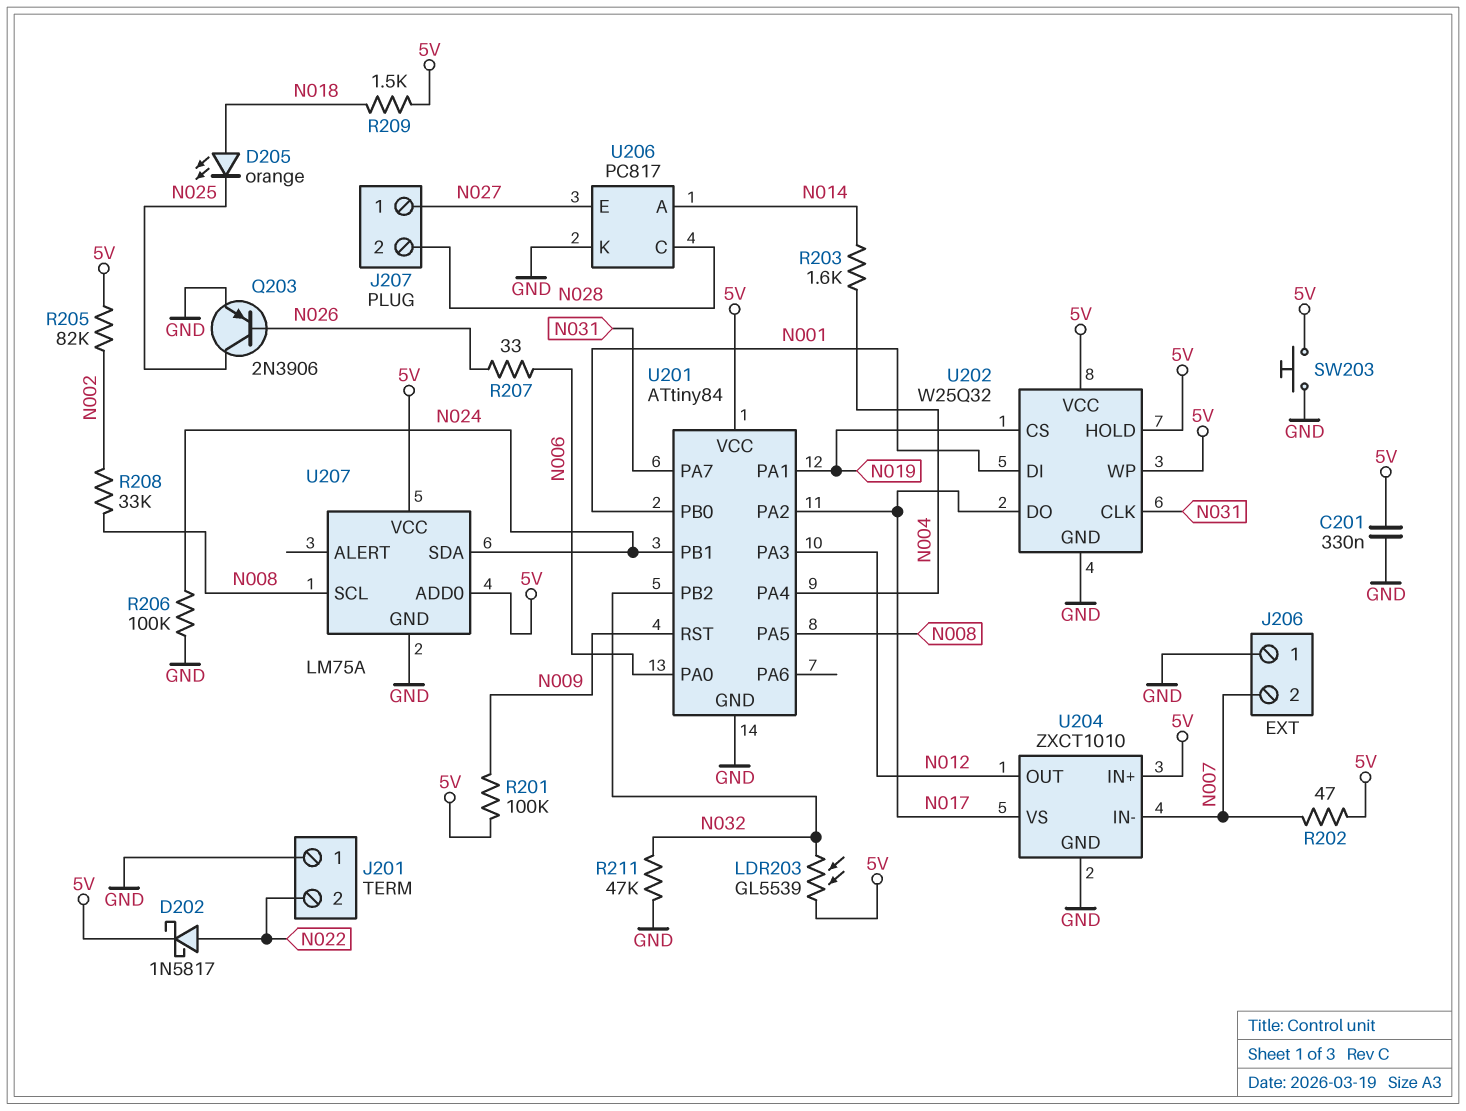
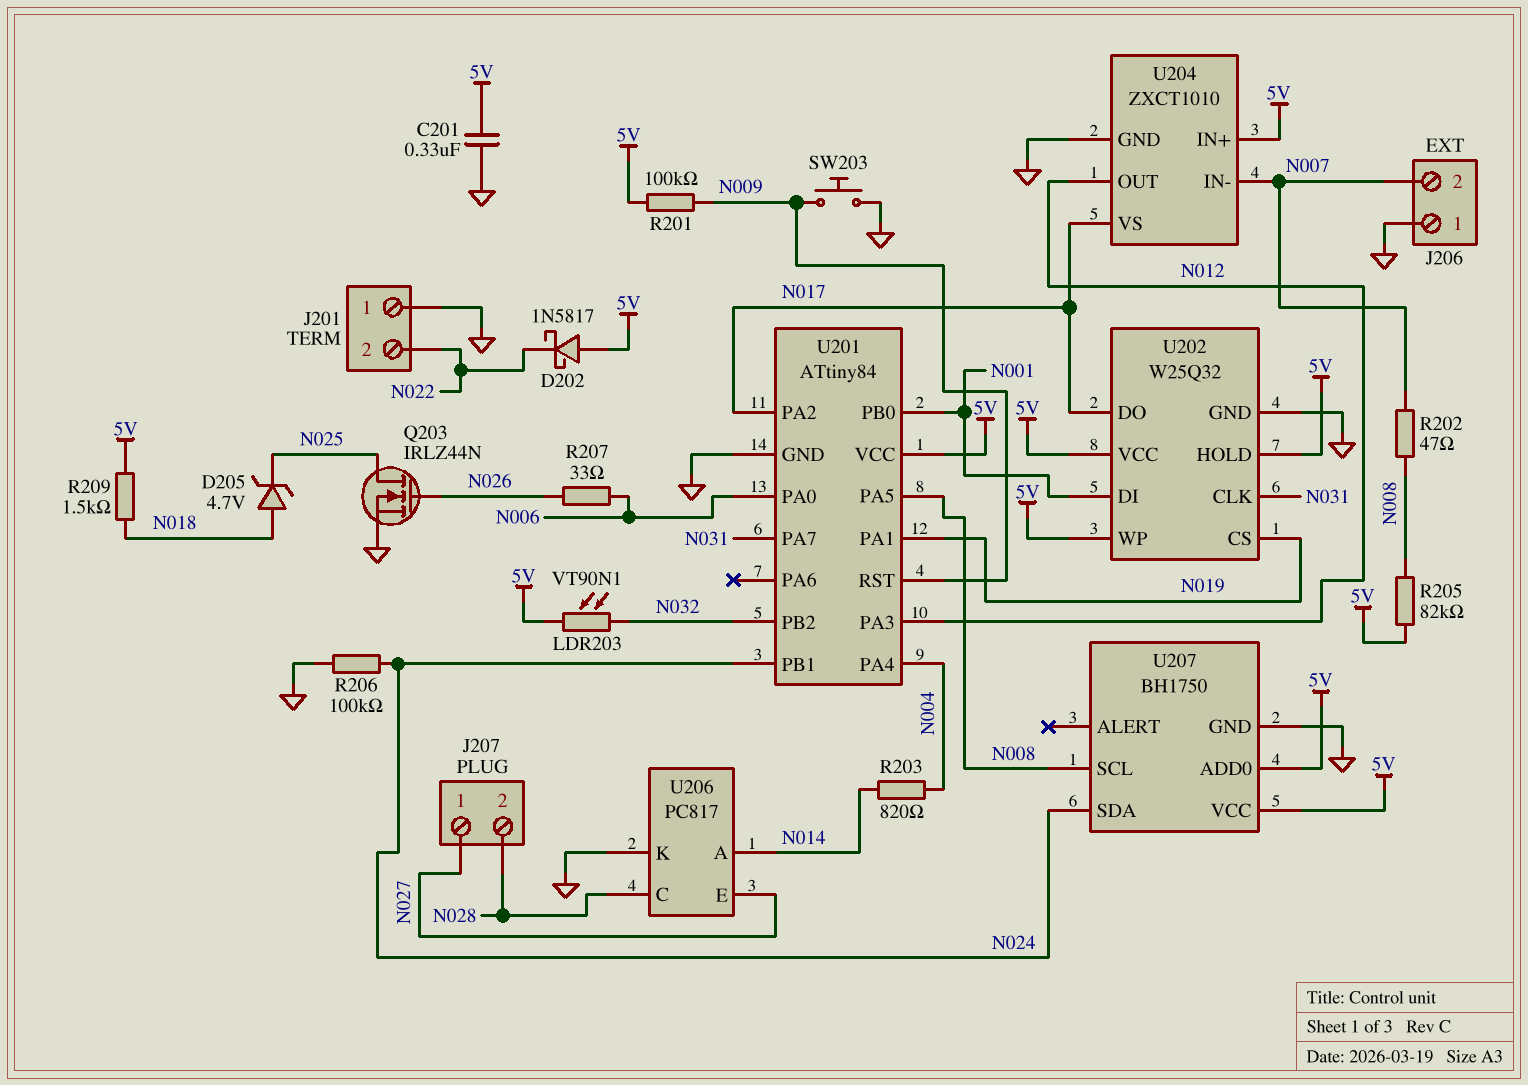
D202: schottky 1N5817 (A N022, K 5V) -> schottky 1N5817 (A 5V, K N022)
D205: LED orange (A N018, K N025) -> zener 4.7V (A N018, K N025)
LDR203: GL5539 (5V, N032) -> VT90N1 (5V, N032)
Q203: PNP 2N3906 (B N026, C N025, E GND) -> NMOS IRLZ44N (G N026, D N025, S GND)
R202: 47 (5V, N007) -> 47 (N007, N008)
R203: 1.6k (N004, N014) -> 820 (N004, N014)
R205: 82k (5V, N002) -> 82k (5V, N008)
R208: 33k (N002, N008) -> none
R211: 47k (GND, N032) -> none
SW203: button (5V, GND) -> button (GND, N009)
U207: LM75A -> BH1750

